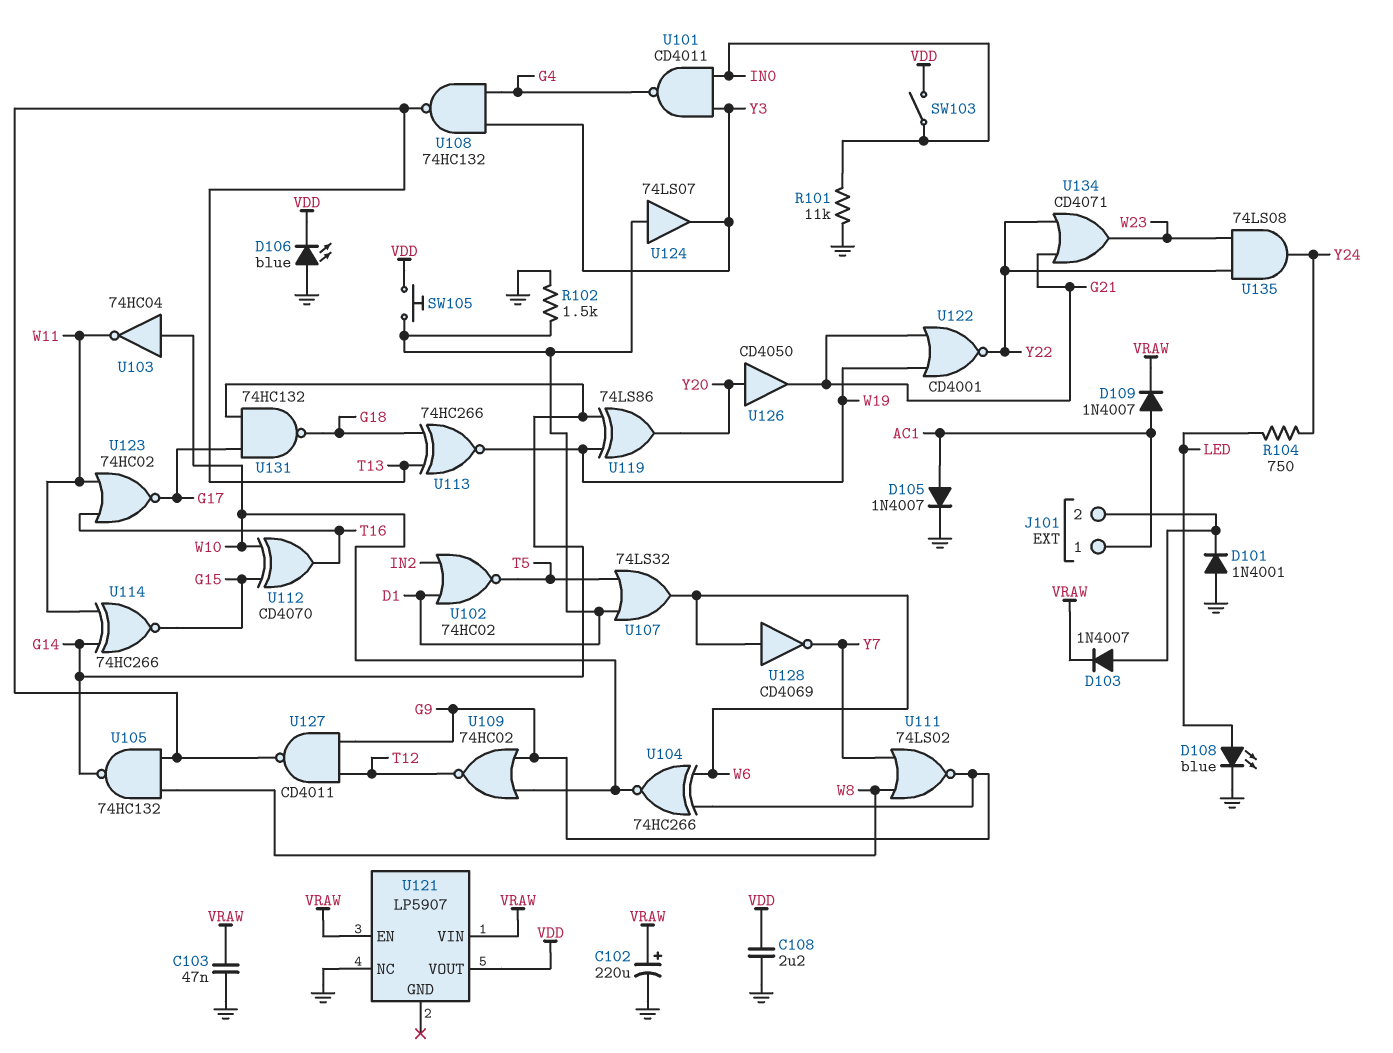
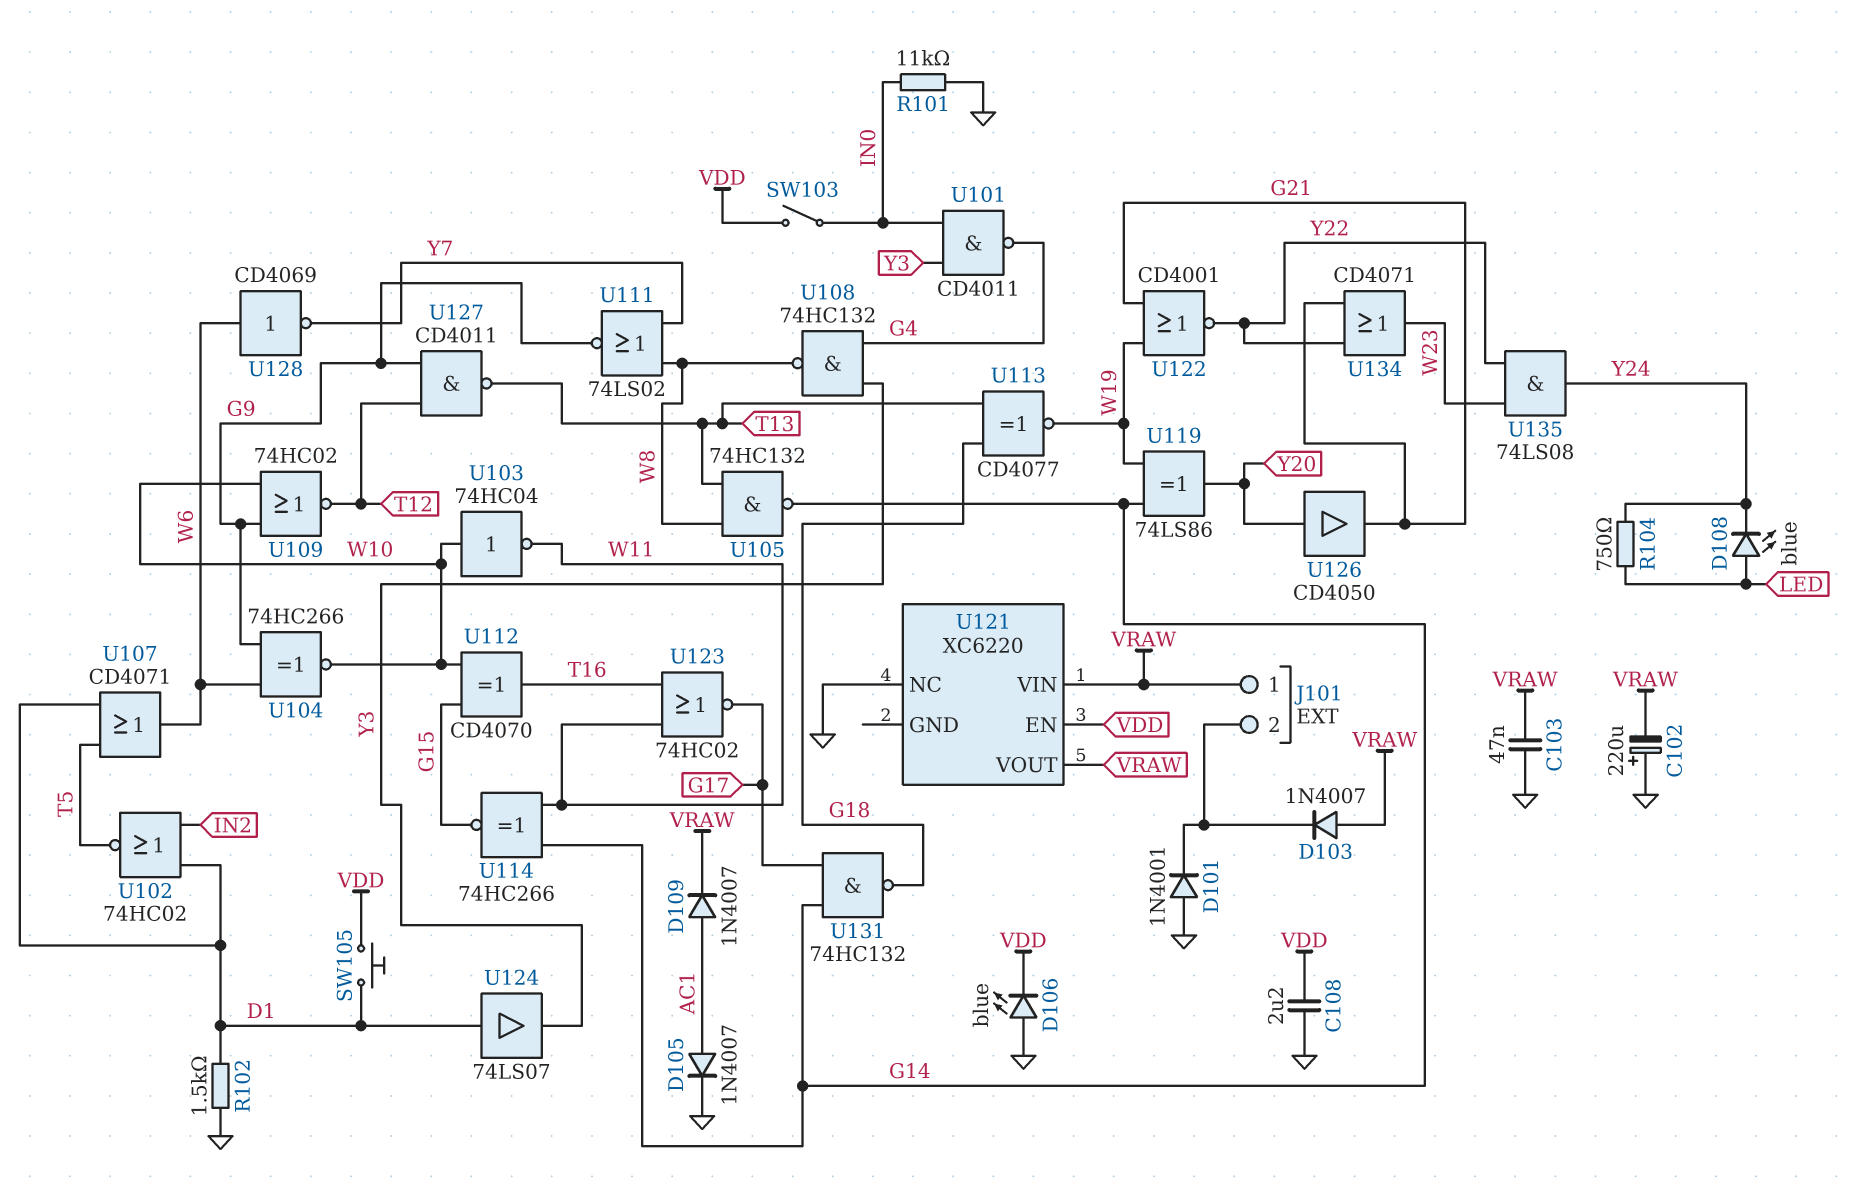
C102: 220uF (plus VRAW, minus GND) -> 220uF (plus GND, minus VRAW)
D103: diode 1N4007 (A J101/2, K VRAW) -> diode 1N4007 (A VRAW, K J101/2)
D108: LED blue (A LED, K GND) -> LED blue (A LED, K Y24)
J101 pin 1: AC1 -> VRAW
U107: OR 74LS32 (in D1, in T5, out W6) -> OR CD4071 (in D1, in T5, out W6)
U108: NAND 74HC132 (in G4, in Y3, out T13) -> NAND 74HC132 (in G4, in Y3, out W8)
U113: XNOR 74HC266 (in G18, in T13, out W19) -> XNOR CD4077 (in G18, in T13, out W19)
U121: LP5907 -> XC6220
U121 pin EN: VRAW -> VDD
U121 pin VOUT: VDD -> VRAW

